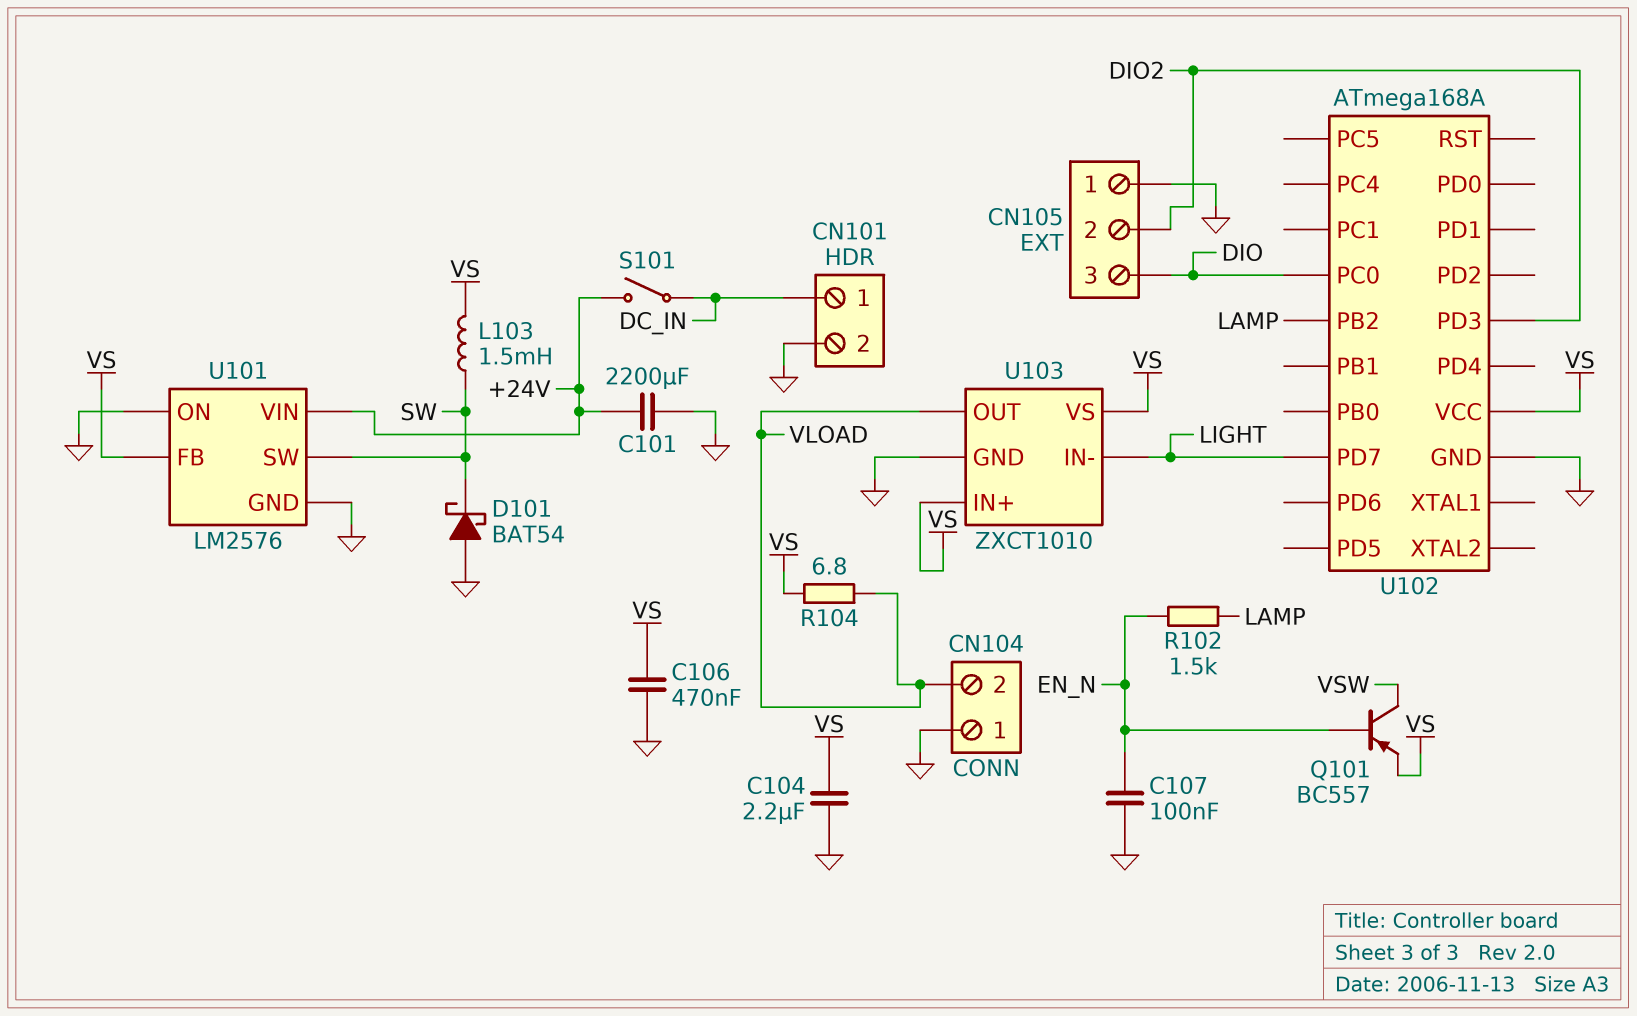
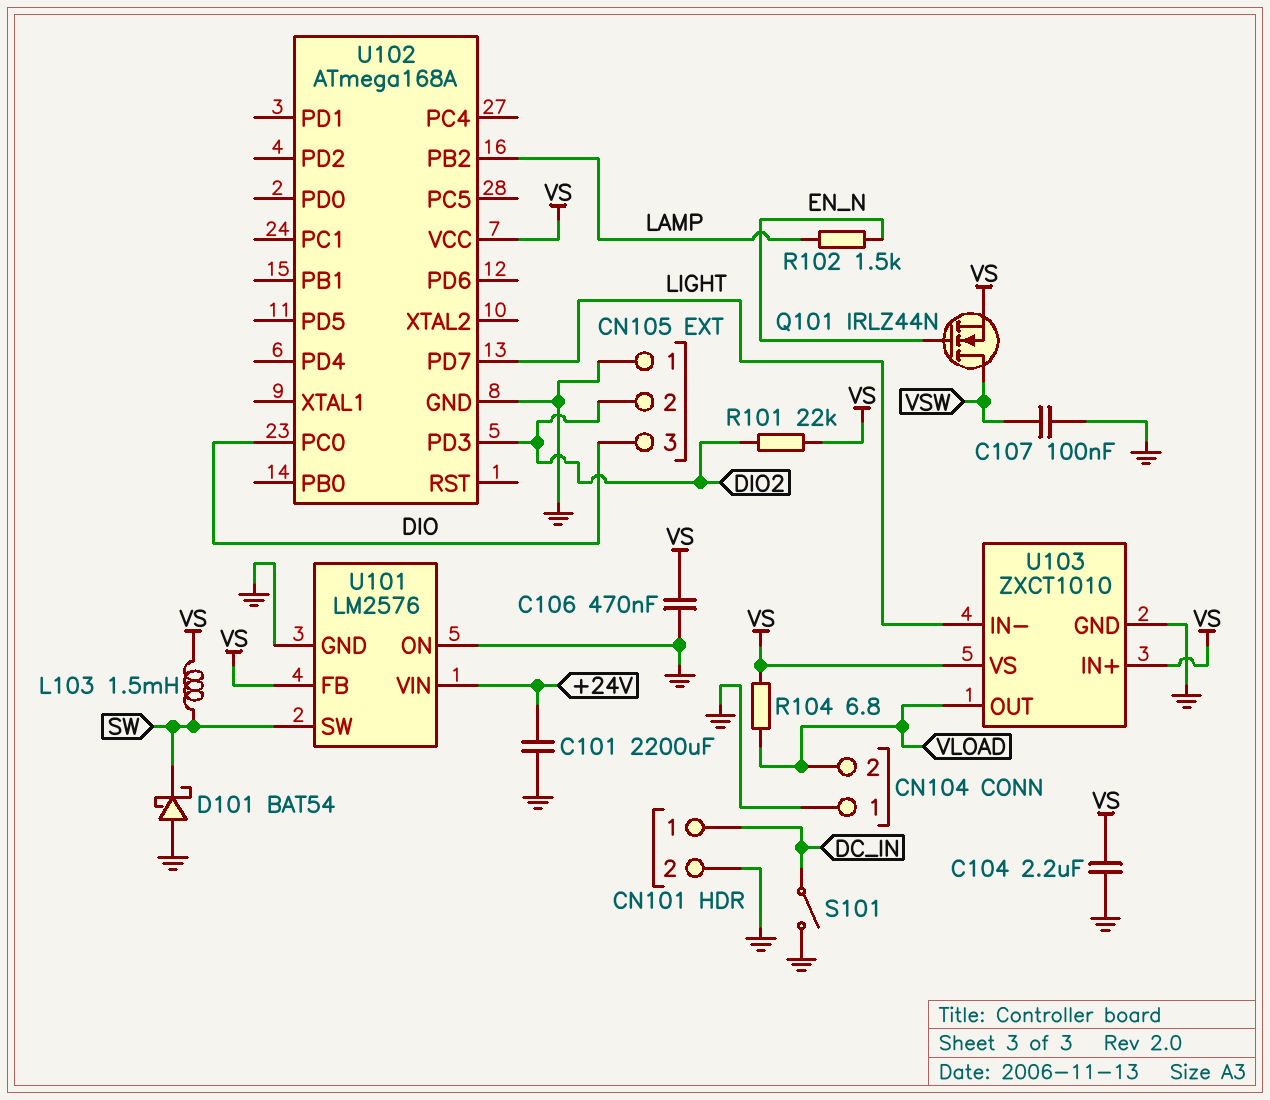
C107: 100nF (EN_N, GND) -> 100nF (GND, VSW)
Q101: PNP BC557 (B EN_N, C VSW, E VS) -> NMOS IRLZ44N (G EN_N, D VSW, S VS)
R101: none -> 22k (DIO2, VS)
S101: switch (+24V, DC_IN) -> switch (DC_IN, GND)

